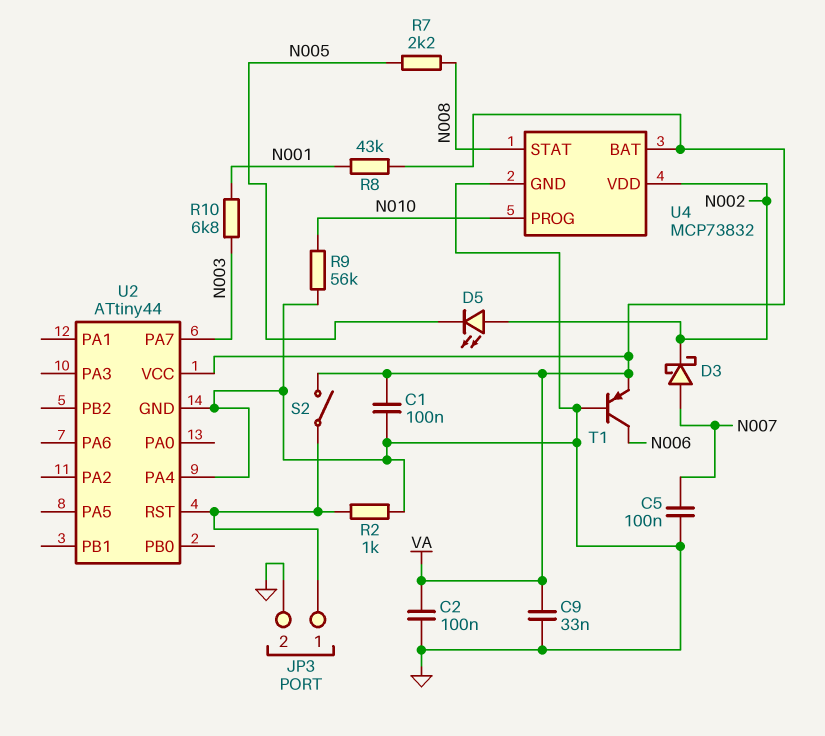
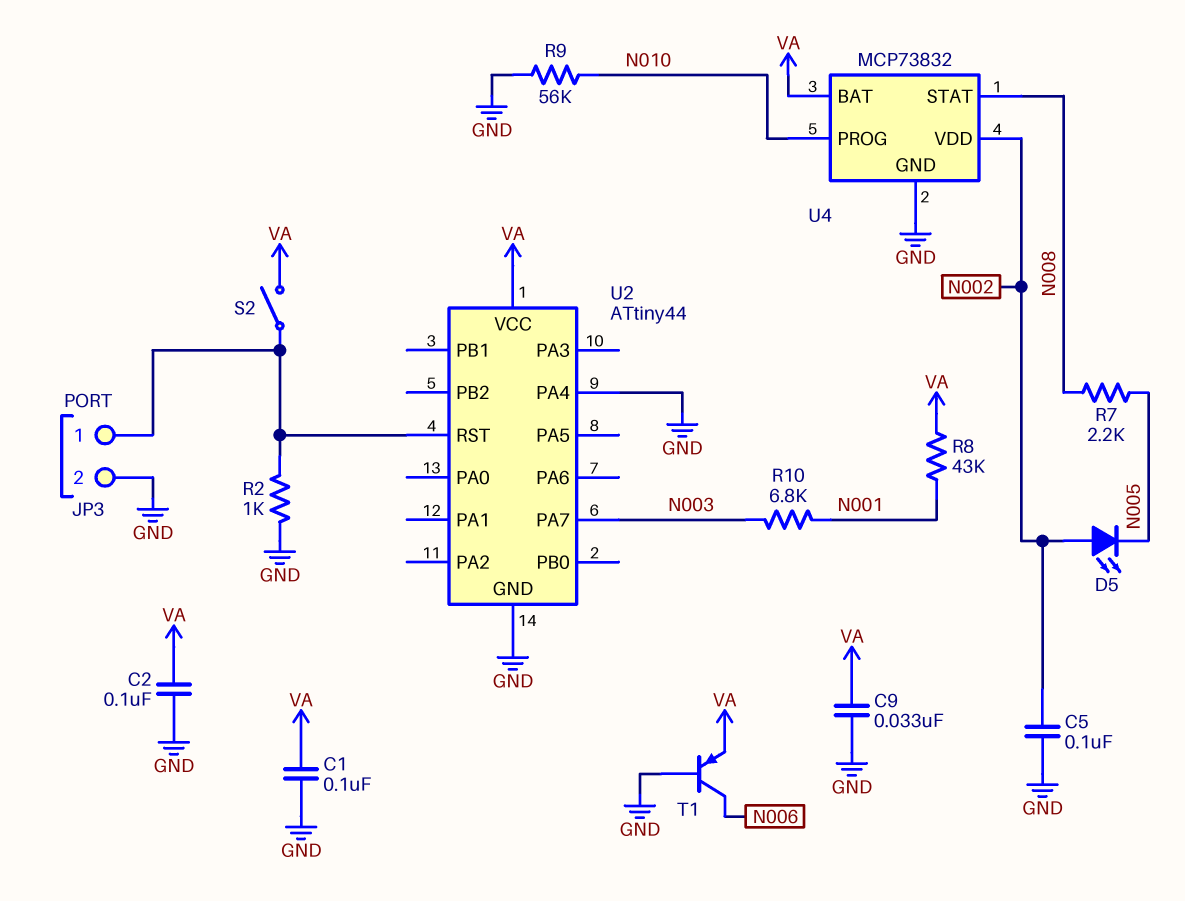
C5: 100nF (GND, N007) -> 100nF (GND, N002)
D3: schottky (A N007, K N002) -> none

